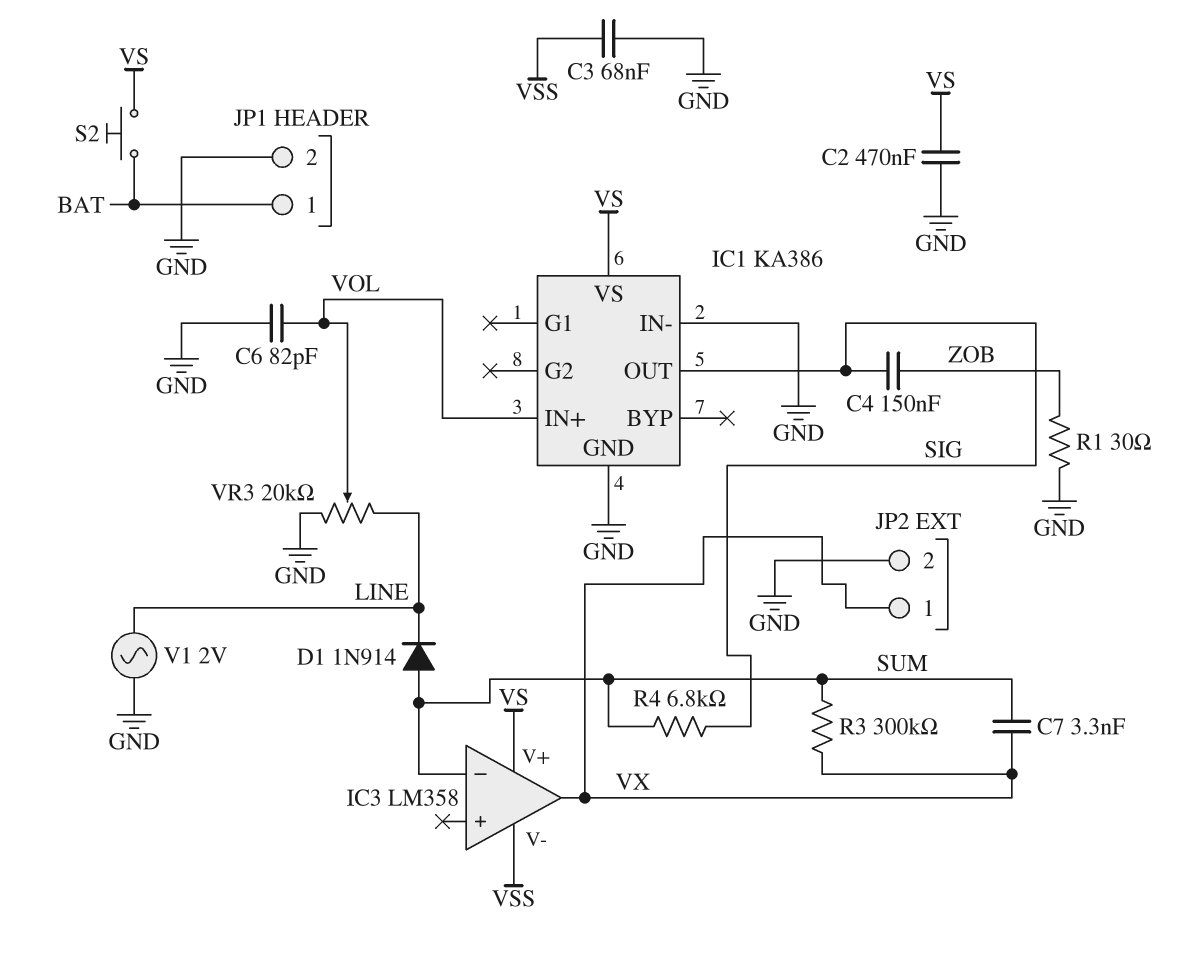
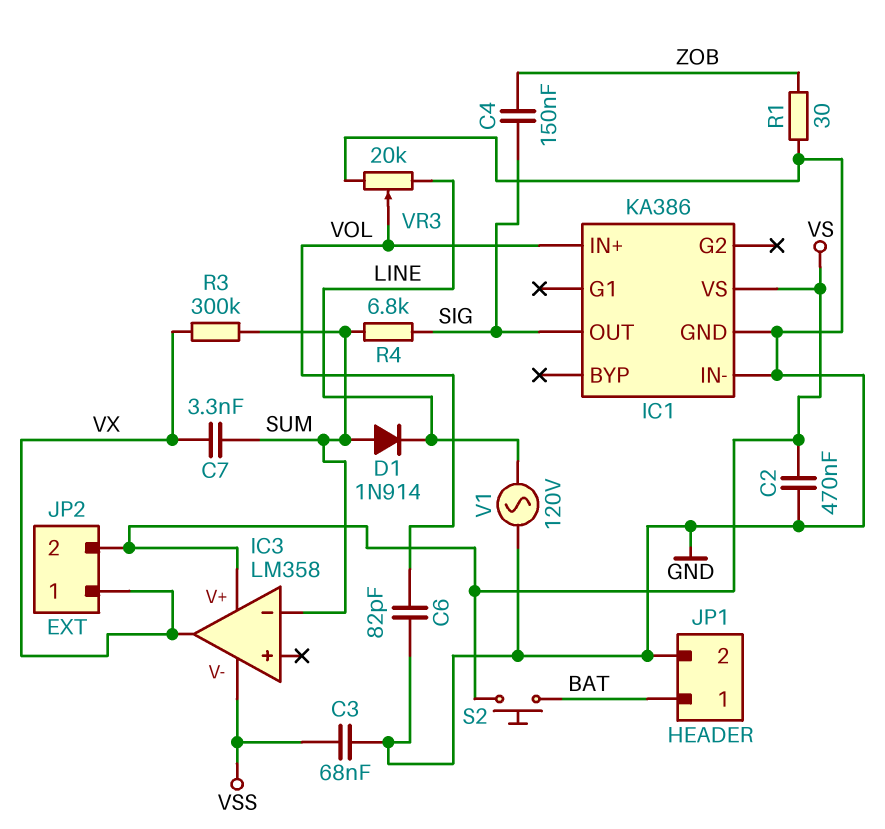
JP2 pin 2: GND -> VS
V1: AC 2V (GND, LINE) -> AC 120V (GND, LINE)

